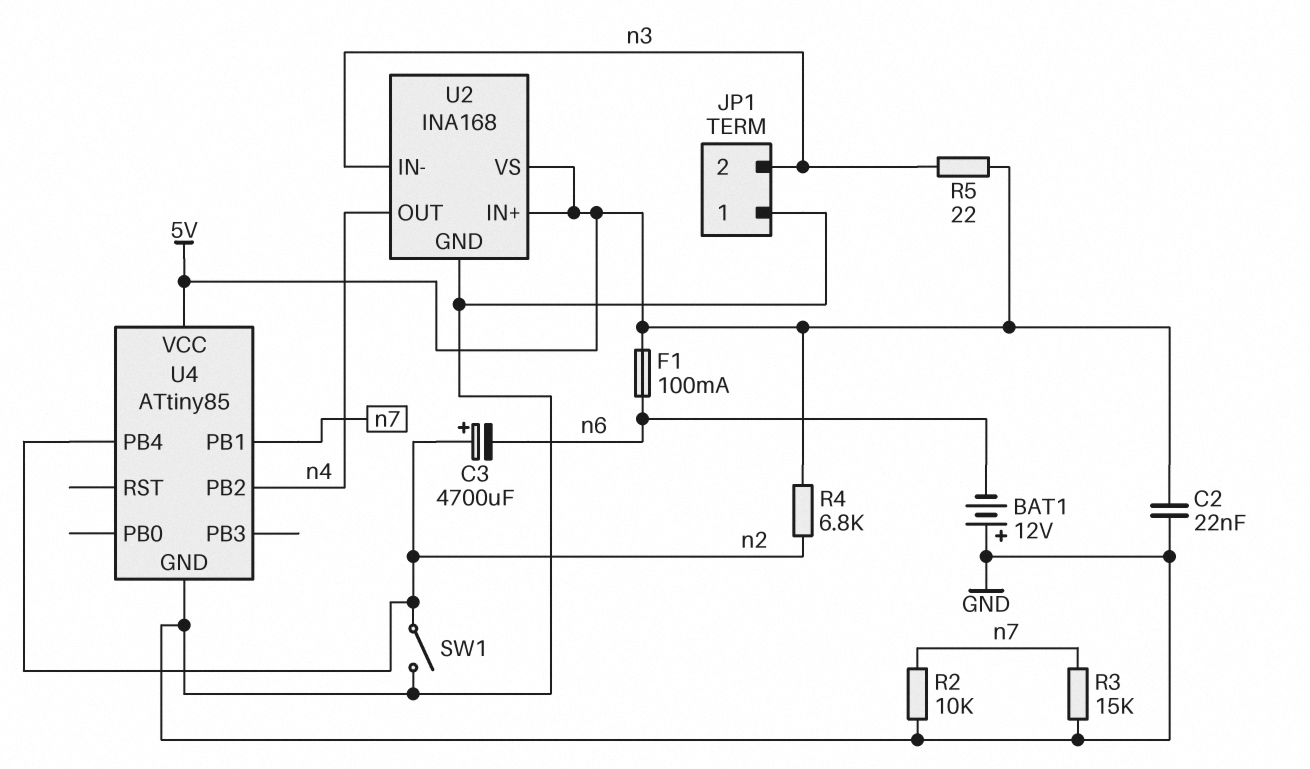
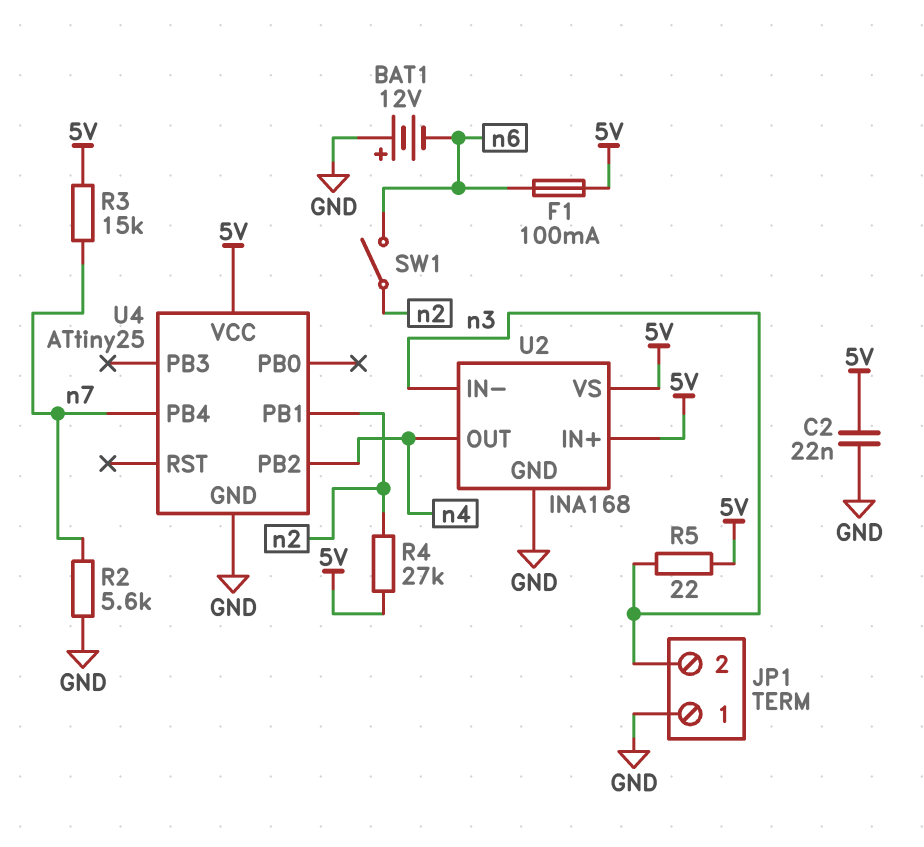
C3: 4700uF (plus n2, minus n6) -> none
R2: 10k (GND, n7) -> 5.6k (GND, n7)
R3: 15k (GND, n7) -> 15k (5V, n7)
R4: 6.8k (5V, n2) -> 27k (5V, n2)
SW1: switch (GND, n2) -> switch (n2, n6)
U4: ATtiny85 -> ATtiny25
U4 pin PB1: n7 -> n2
U4 pin PB4: n2 -> n7

